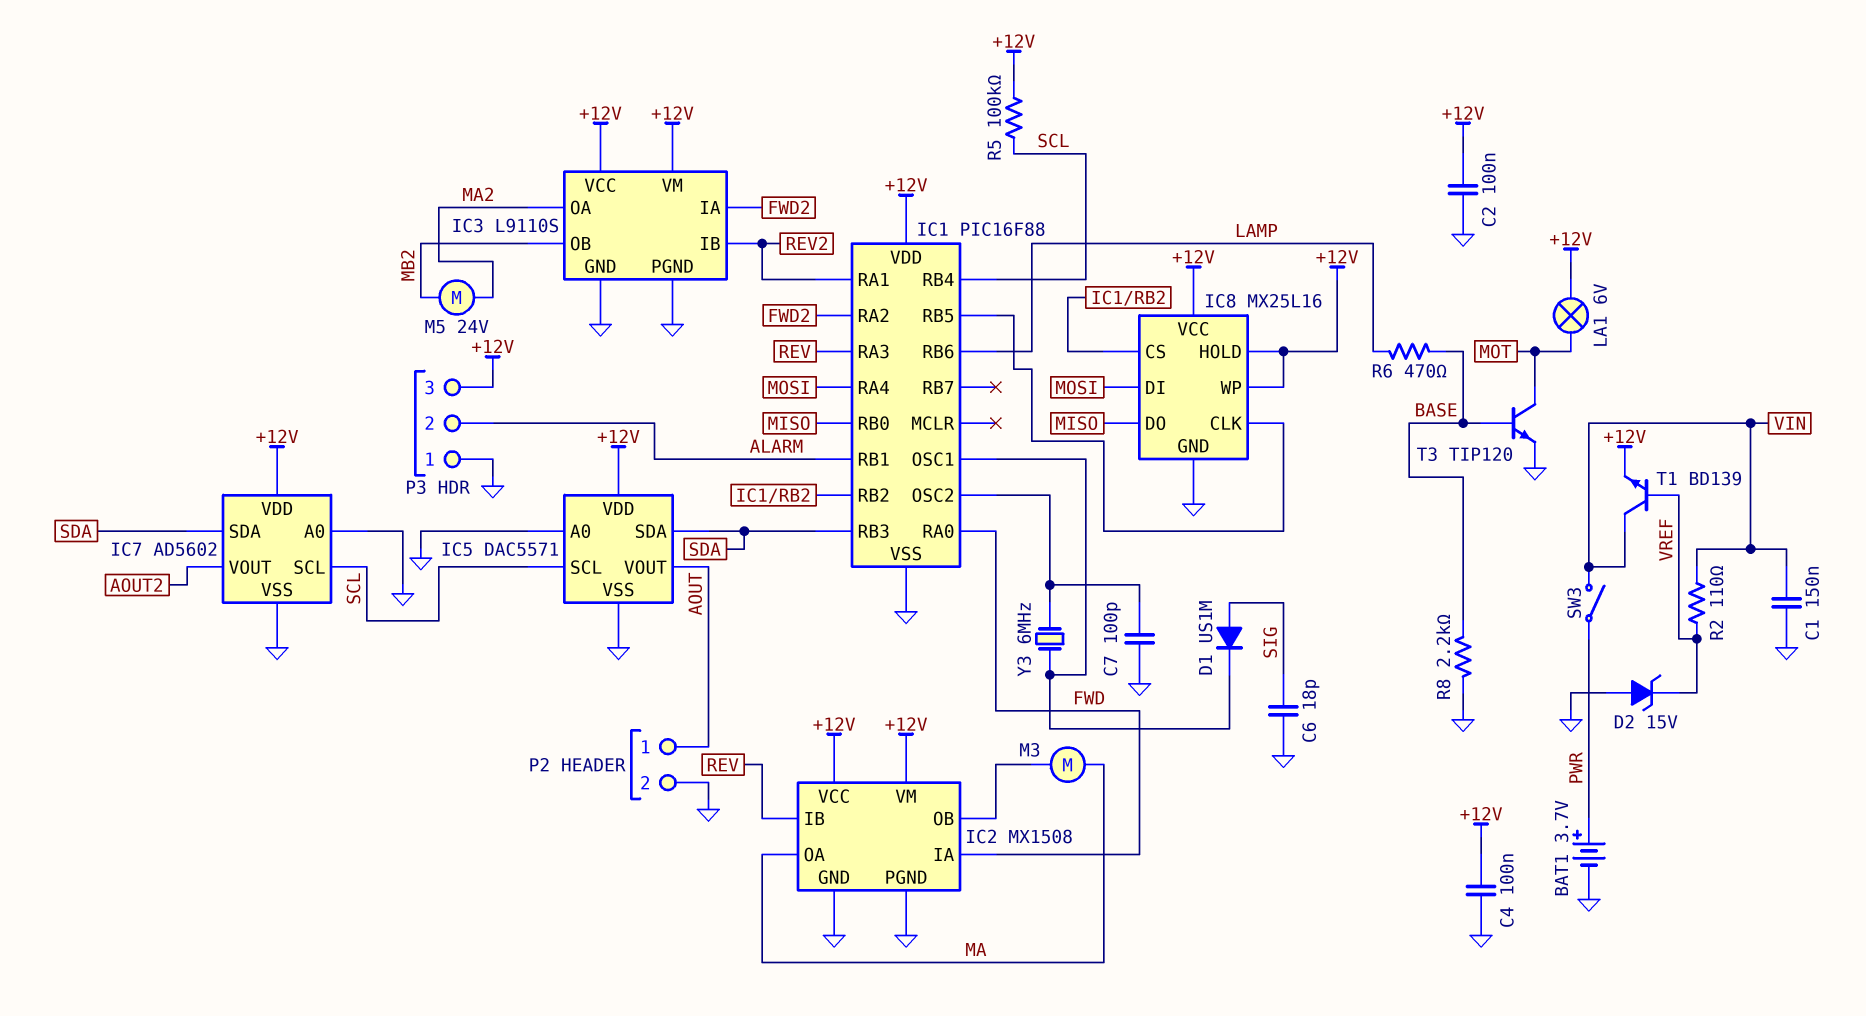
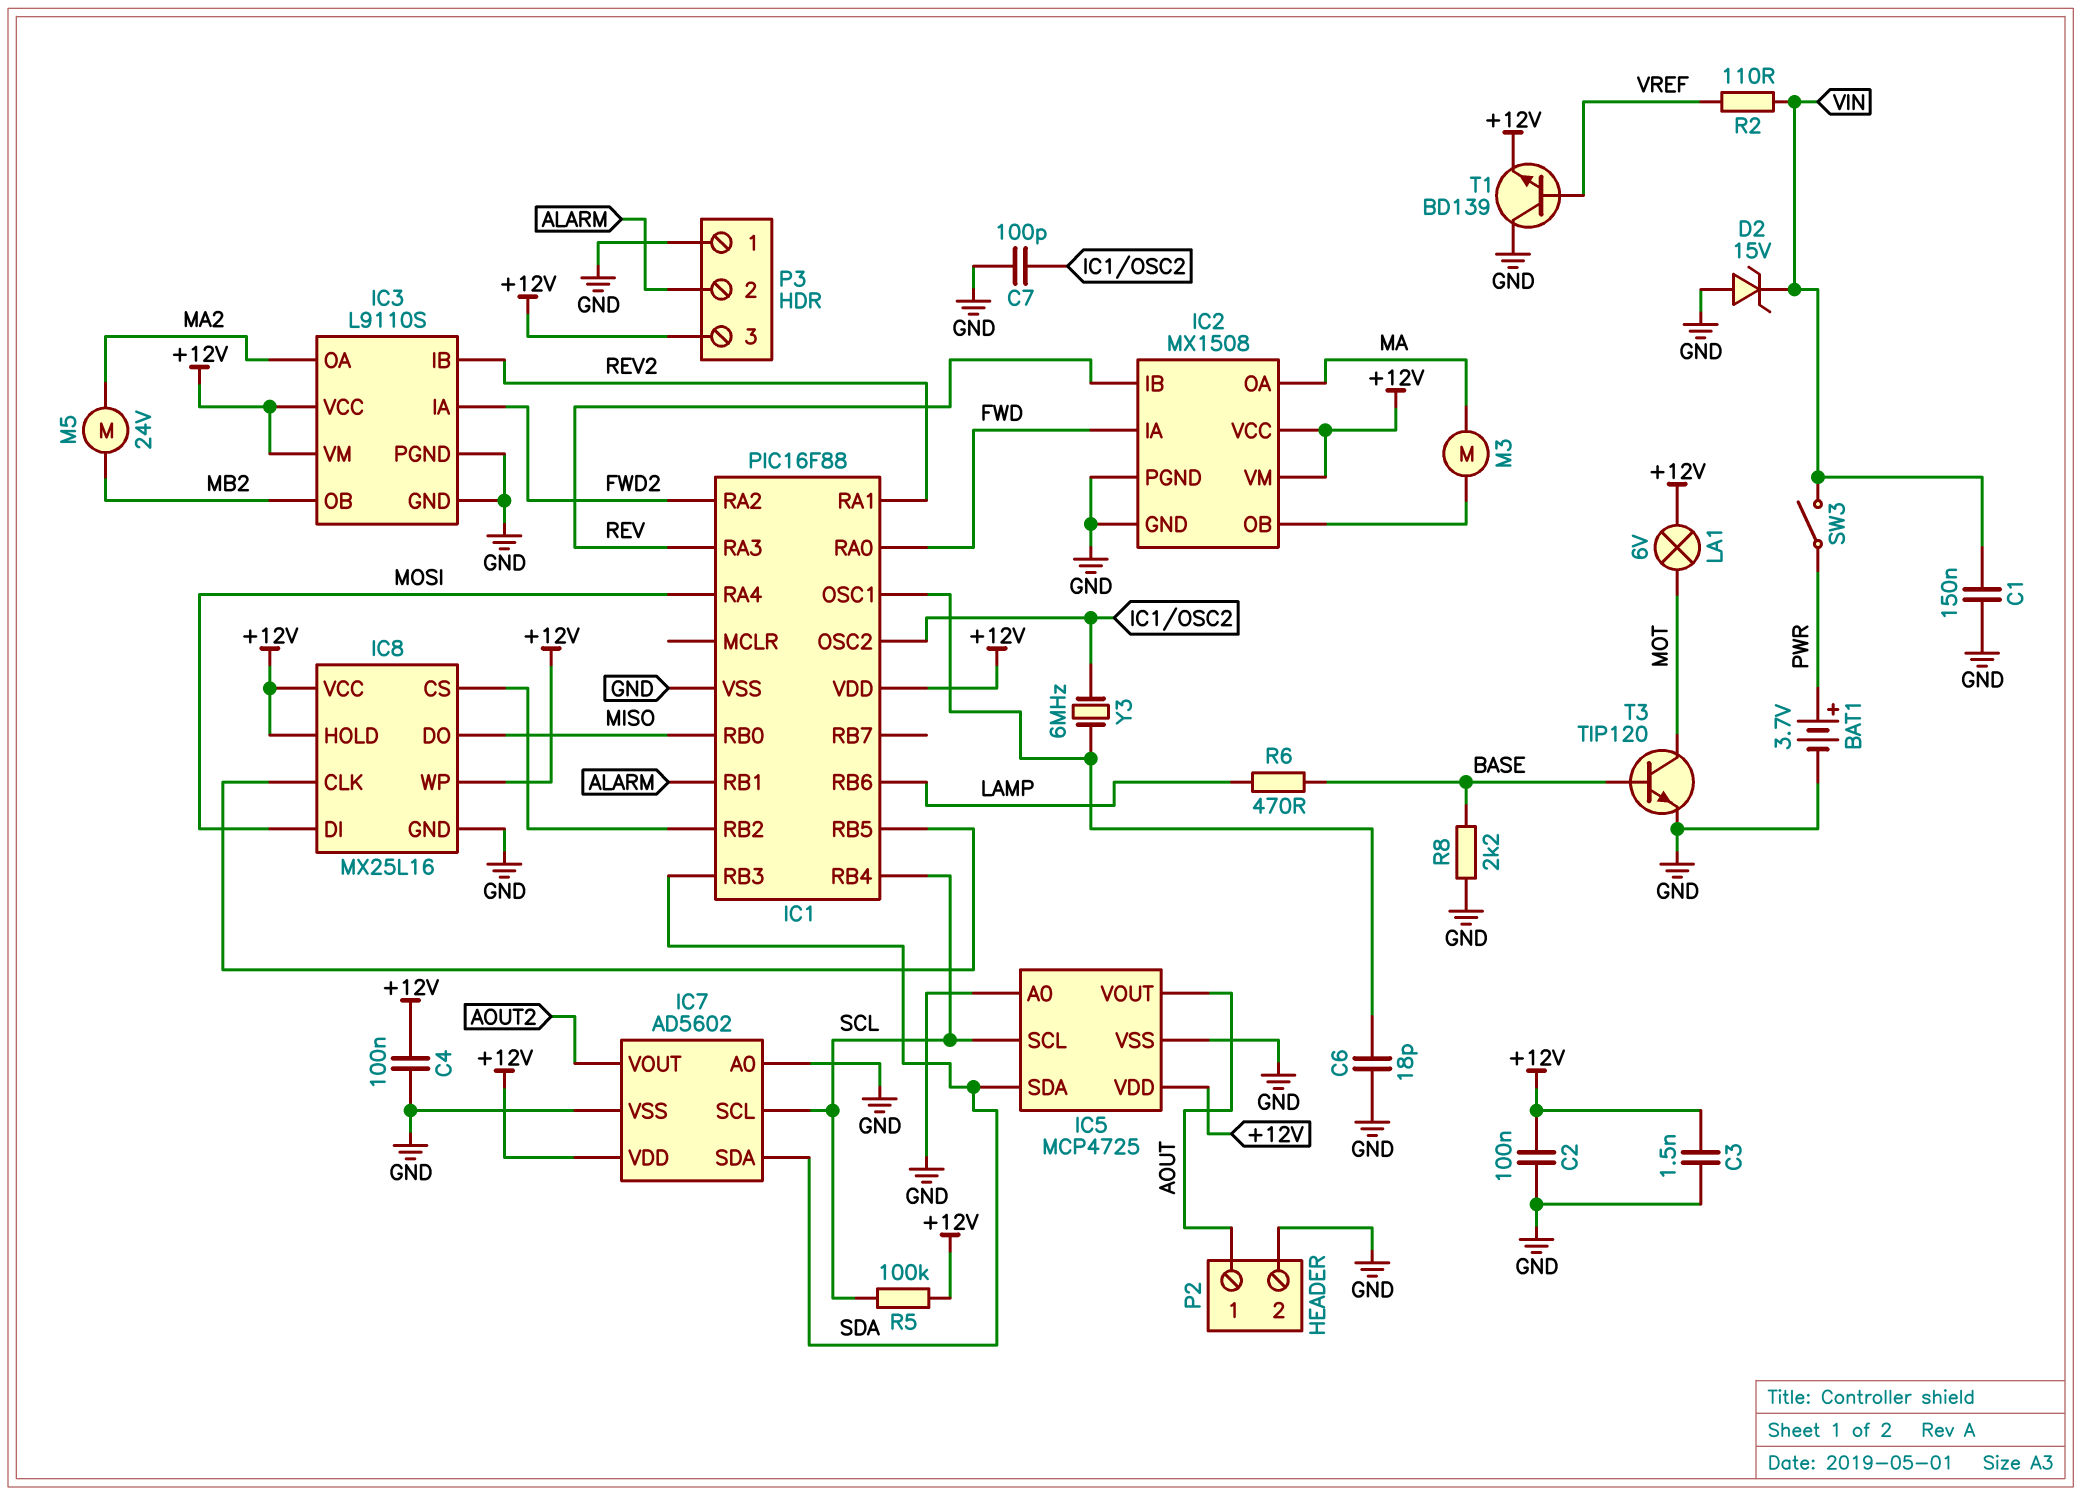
C3: none -> 1.5nF (+12V, GND)
C6: 18pF (GND, SIG) -> 18pF (GND, IC1/OSC1)
D1: diode US1M (A SIG, K IC1/OSC1) -> none
D2: zener 15V (A GND, K VREF) -> zener 15V (A GND, K VIN)
IC5: DAC5571 -> MCP4725
T1: NPN BD139 (B VREF, C VIN, E +12V) -> NPN BD139 (B VREF, C GND, E +12V)

